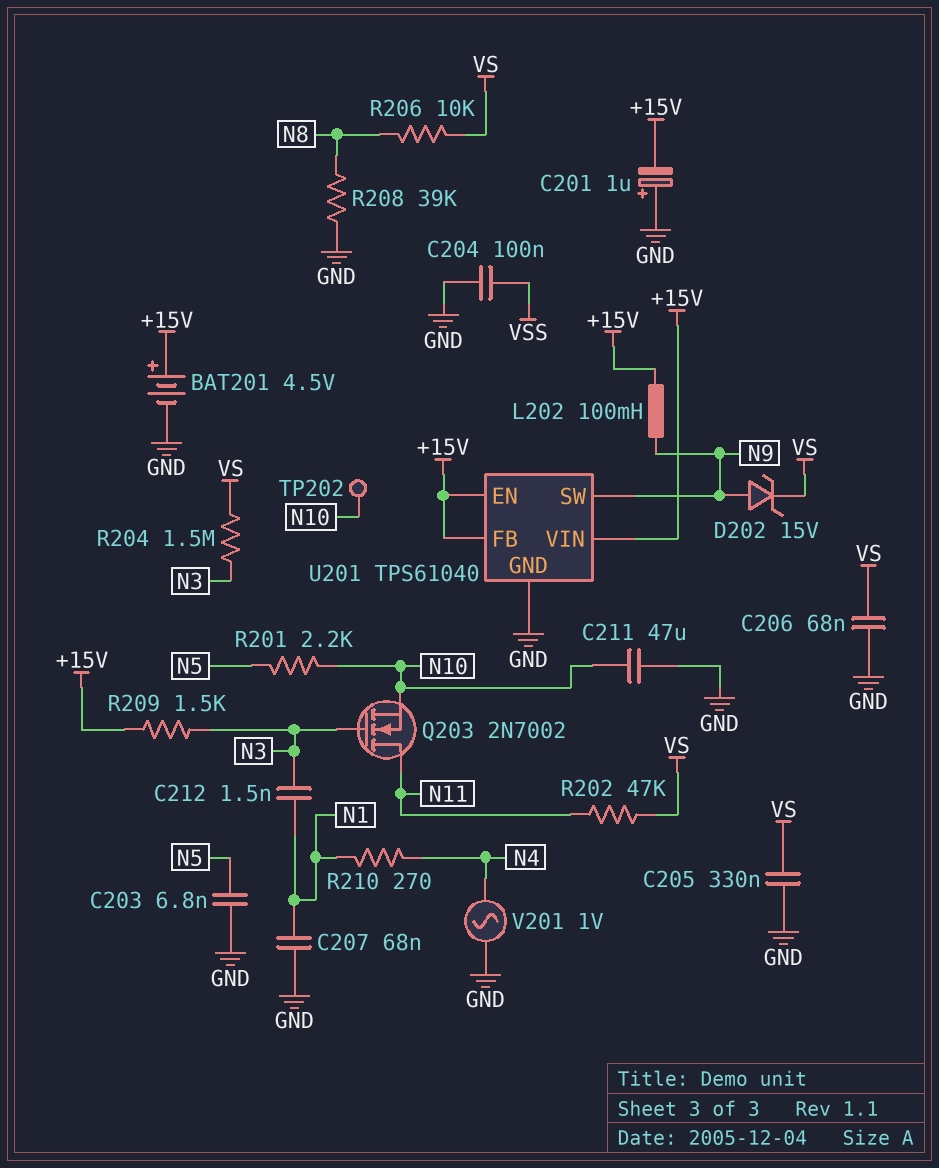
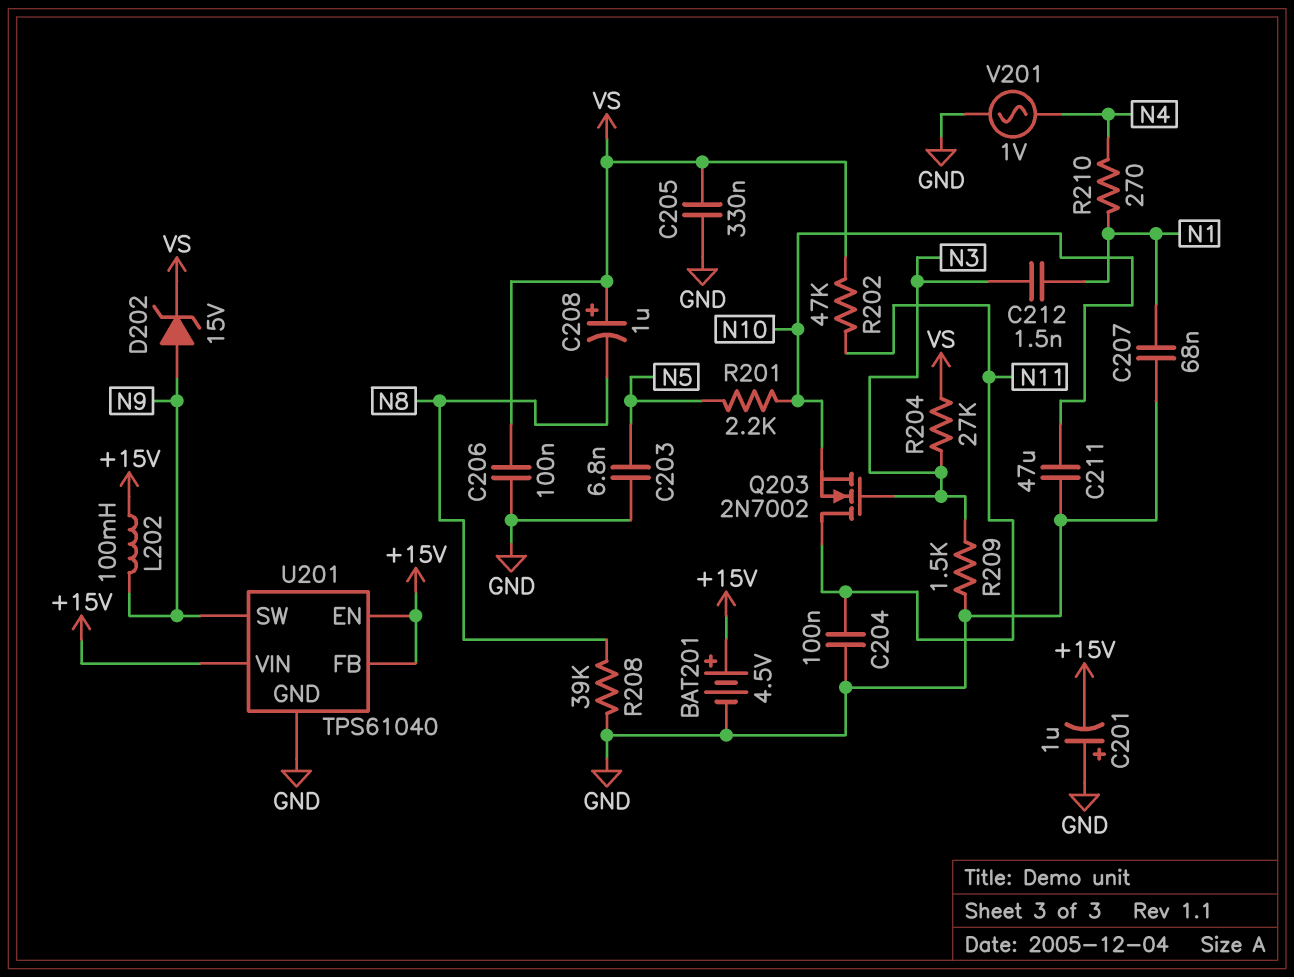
C204: 100nF (GND, VSS) -> 100nF (GND, N11)
C206: 68nF (GND, VS) -> 100nF (GND, VS)
C208: none -> 1uF (plus VS, minus N8)
R204: 1.5M (N3, VS) -> 27k (N3, VS)
R206: 10k (N8, VS) -> none
R209: 1.5k (+15V, N3) -> 1.5k (GND, N3)
TP202: test point (N10) -> none

